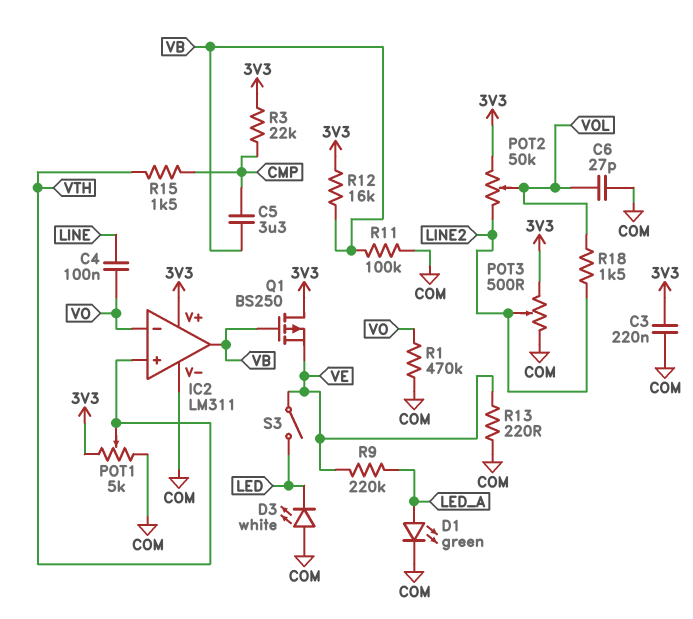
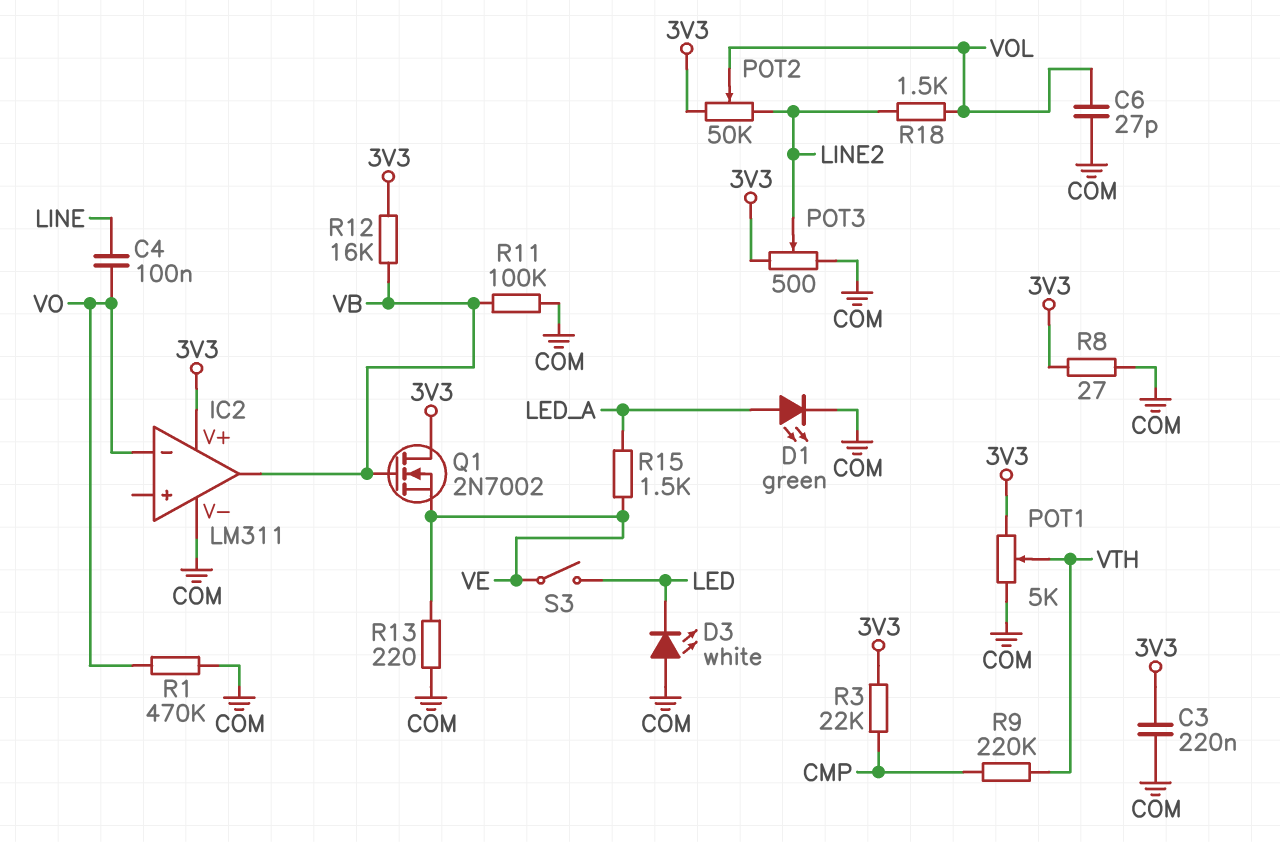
C5: 3.3uF (CMP, VB) -> none
IC2 pin in+: VTH -> none
Q1: PMOS BS250 (G VB, D 3V3, S VE) -> NMOS 2N7002 (G VB, D 3V3, S VE)
R8: none -> 27 (3V3, COM)
R9: 220k (LED_A, VE) -> 220k (CMP, VTH)
R15: 1.5k (CMP, VTH) -> 1.5k (LED_A, VE)

